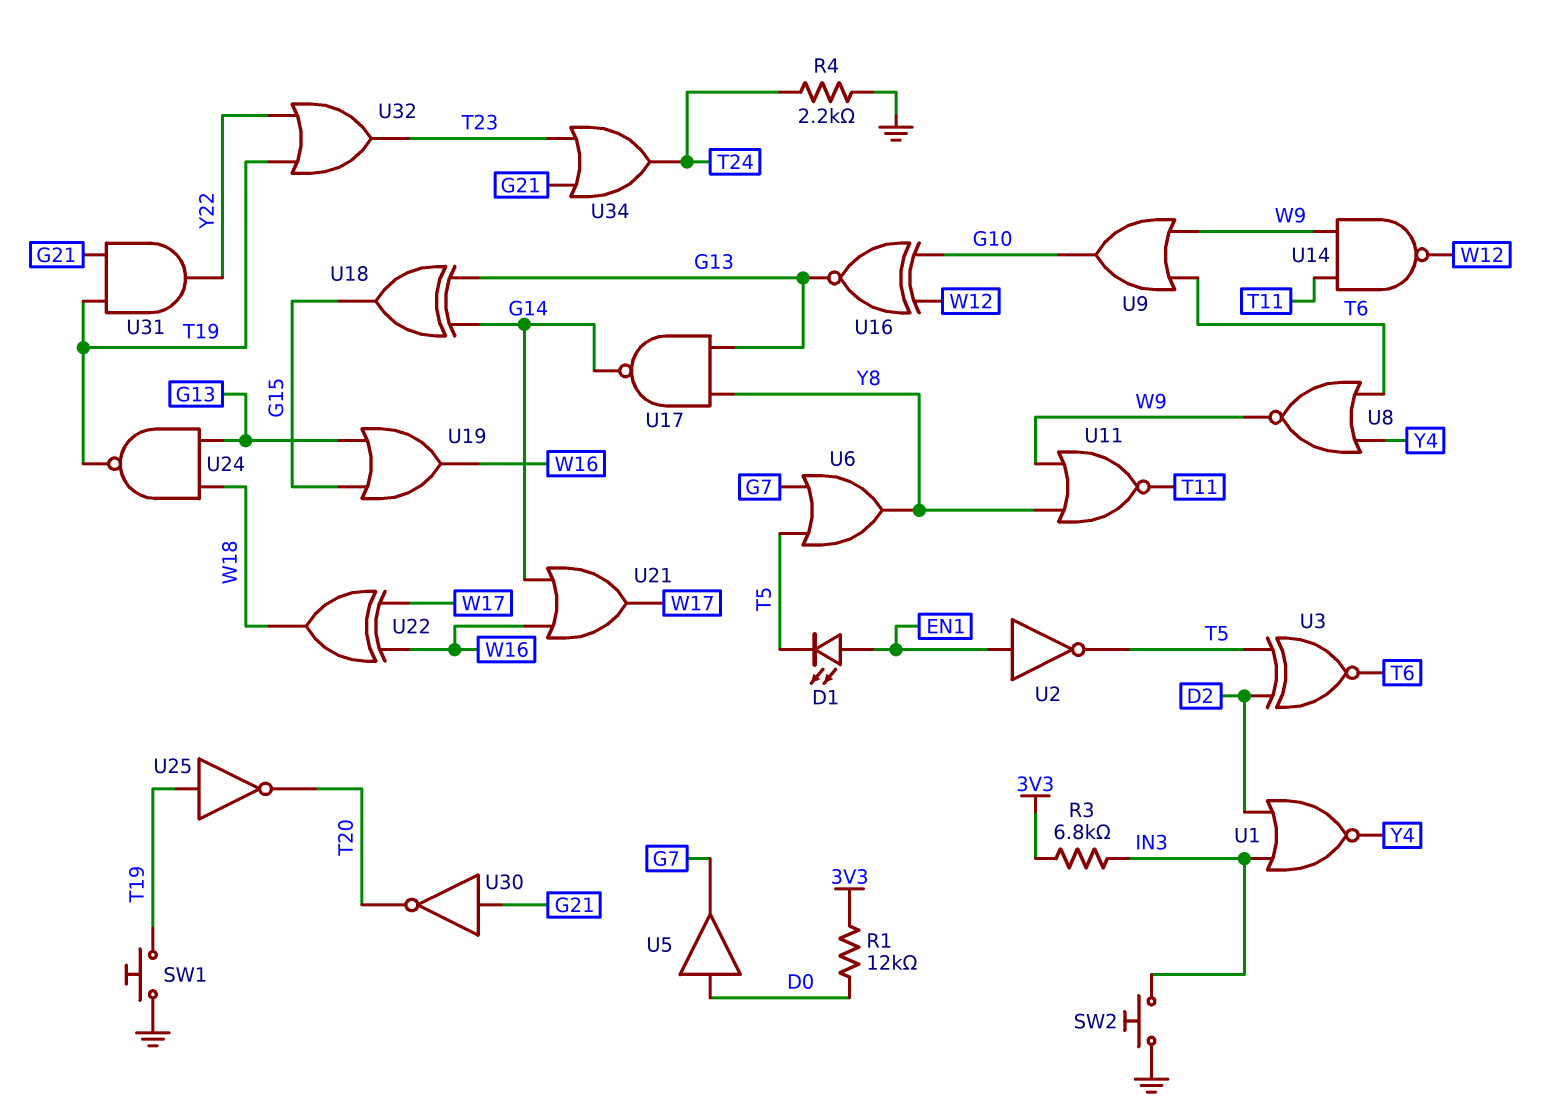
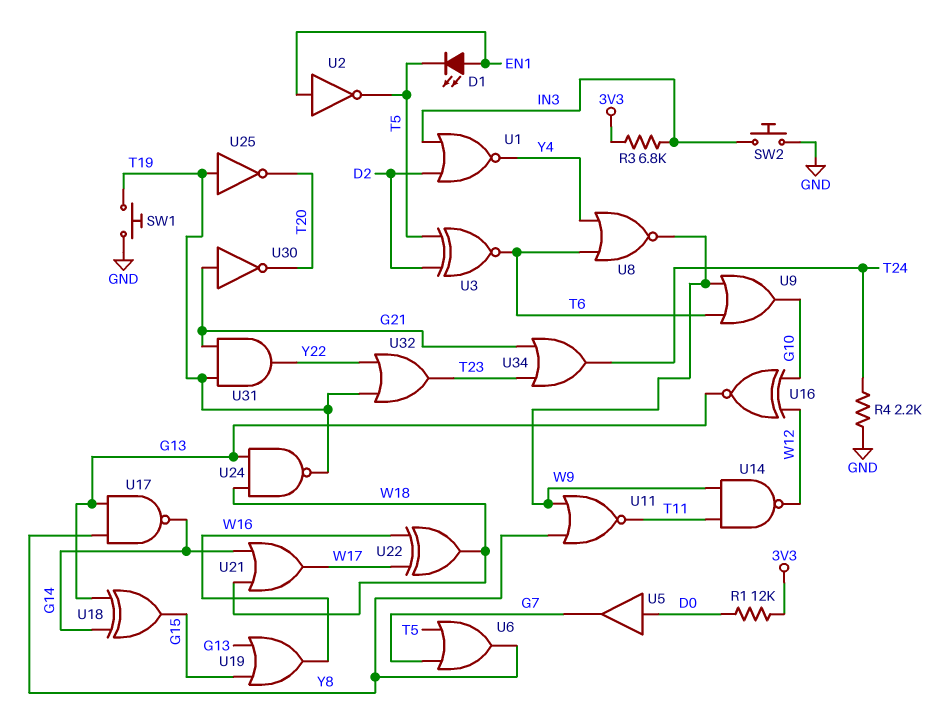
U21: OR (in G14, in W16, out W17) -> OR (in G14, in W18, out W17)

